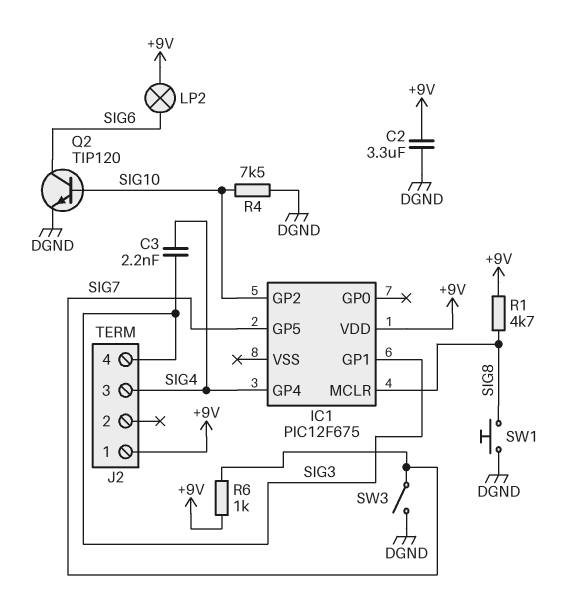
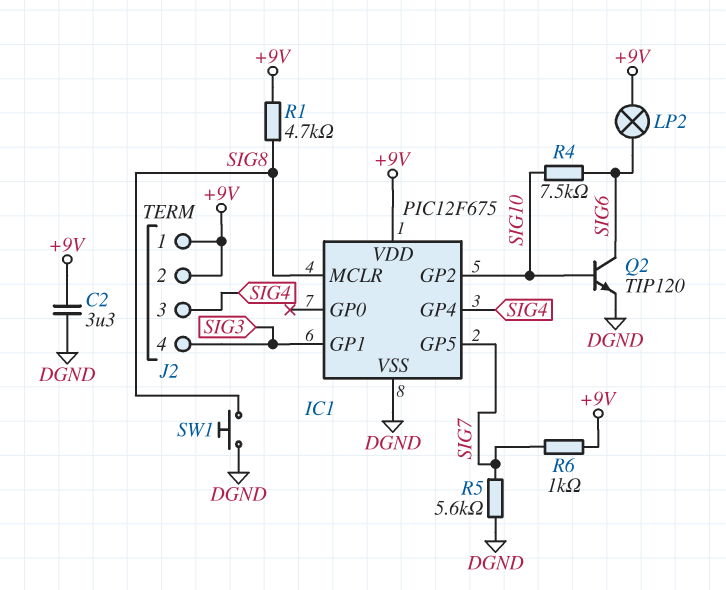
C3: 2.2nF (SIG3, SIG4) -> none
IC1 pin VSS: none -> DGND
J2 pin 2: none -> +9V
R4: 7.5k (DGND, SIG10) -> 7.5k (SIG6, SIG10)
R5: none -> 5.6k (DGND, SIG7)
SW3: switch (DGND, SIG7) -> none

